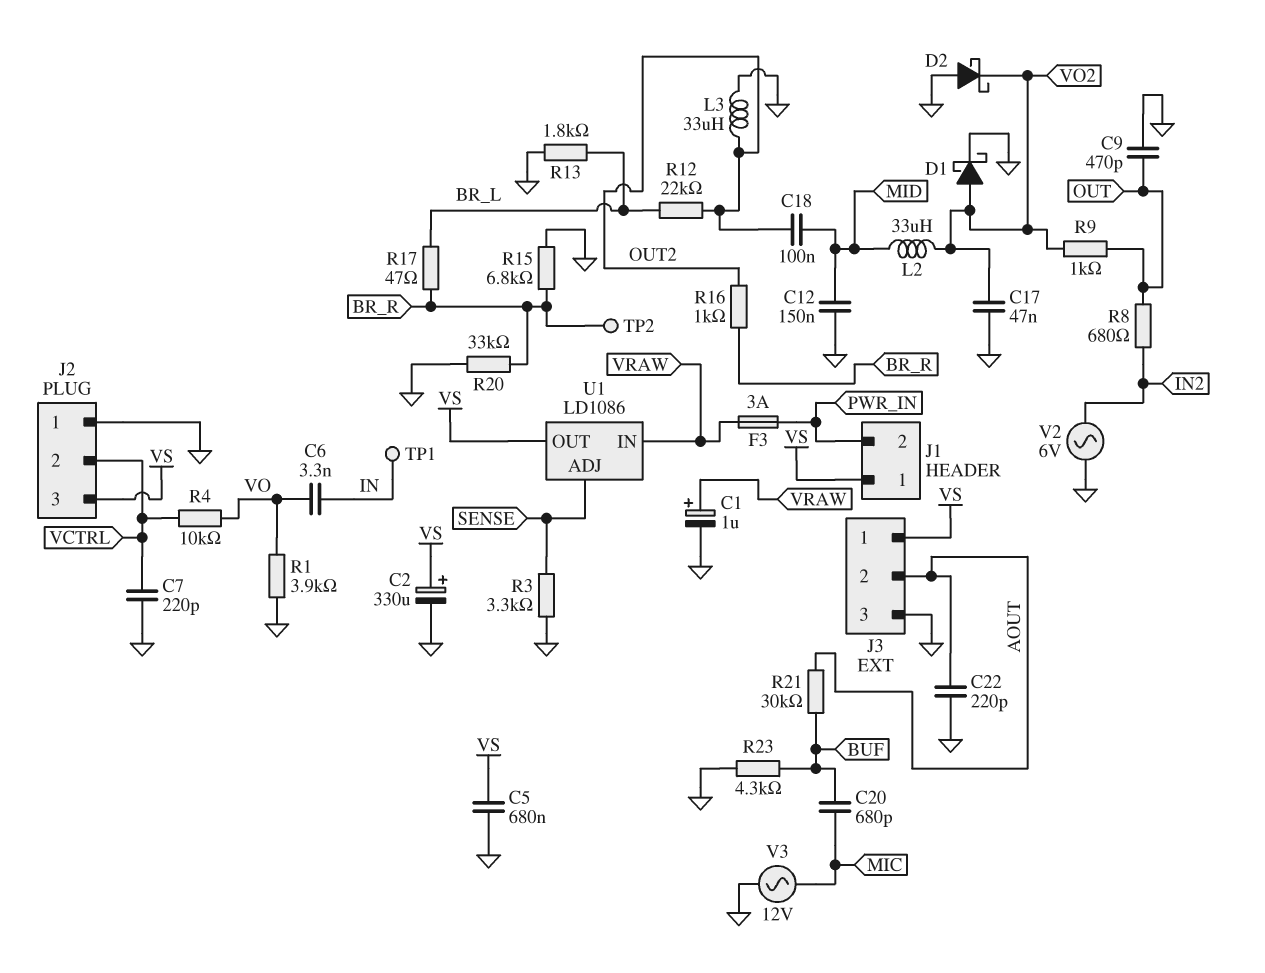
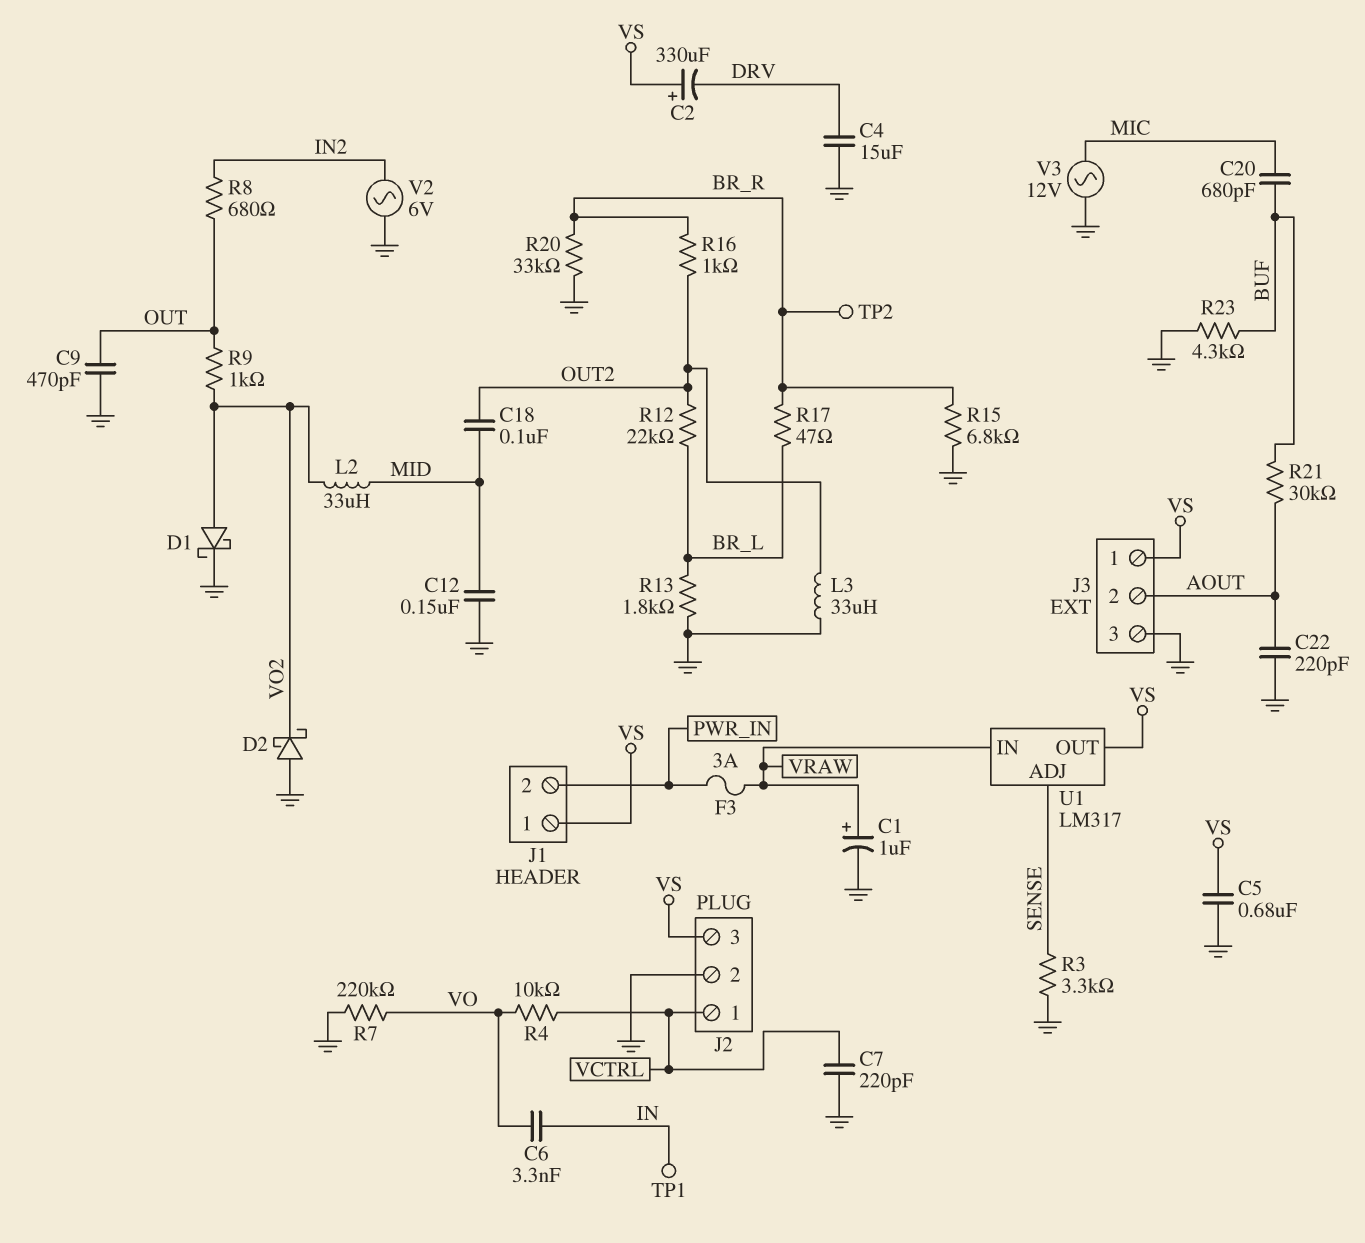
C2: 330uF (plus VS, minus GND) -> 330uF (plus VS, minus DRV)
C4: none -> 15uF (DRV, GND)
C17: 47nF (GND, VO2) -> none
J2 pin 1: GND -> VCTRL
J2 pin 2: VCTRL -> GND
R1: 3.9k (GND, VO) -> none
R7: none -> 220k (GND, VO)
U1: LD1086 -> LM317

